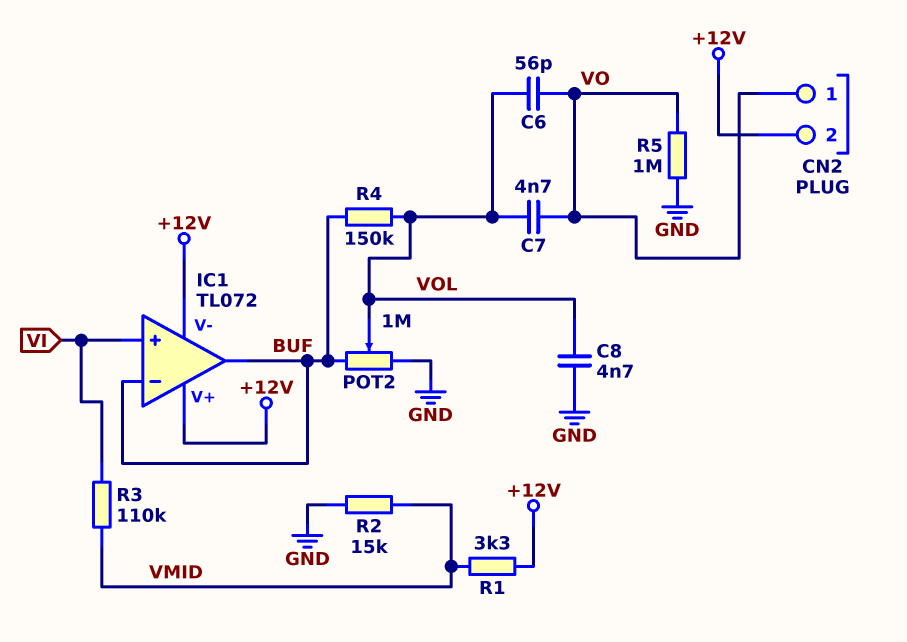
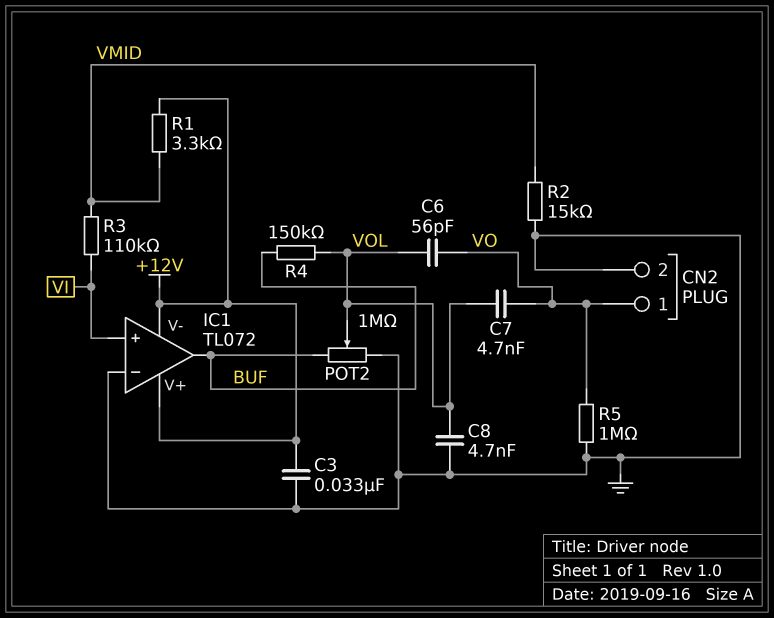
C3: none -> 33nF (+12V, GND)
CN2 pin 2: +12V -> GND
IC1 pin in-: BUF -> GND

